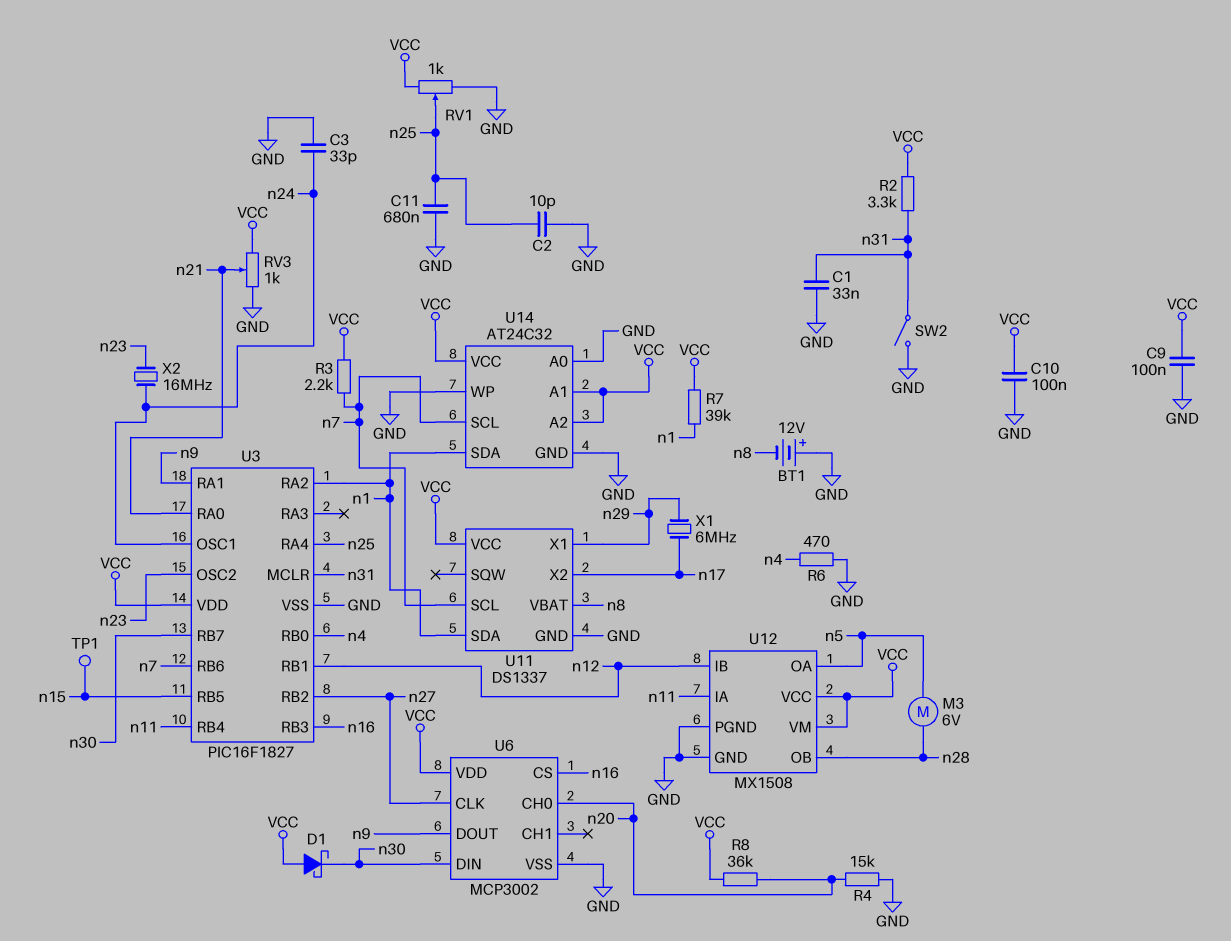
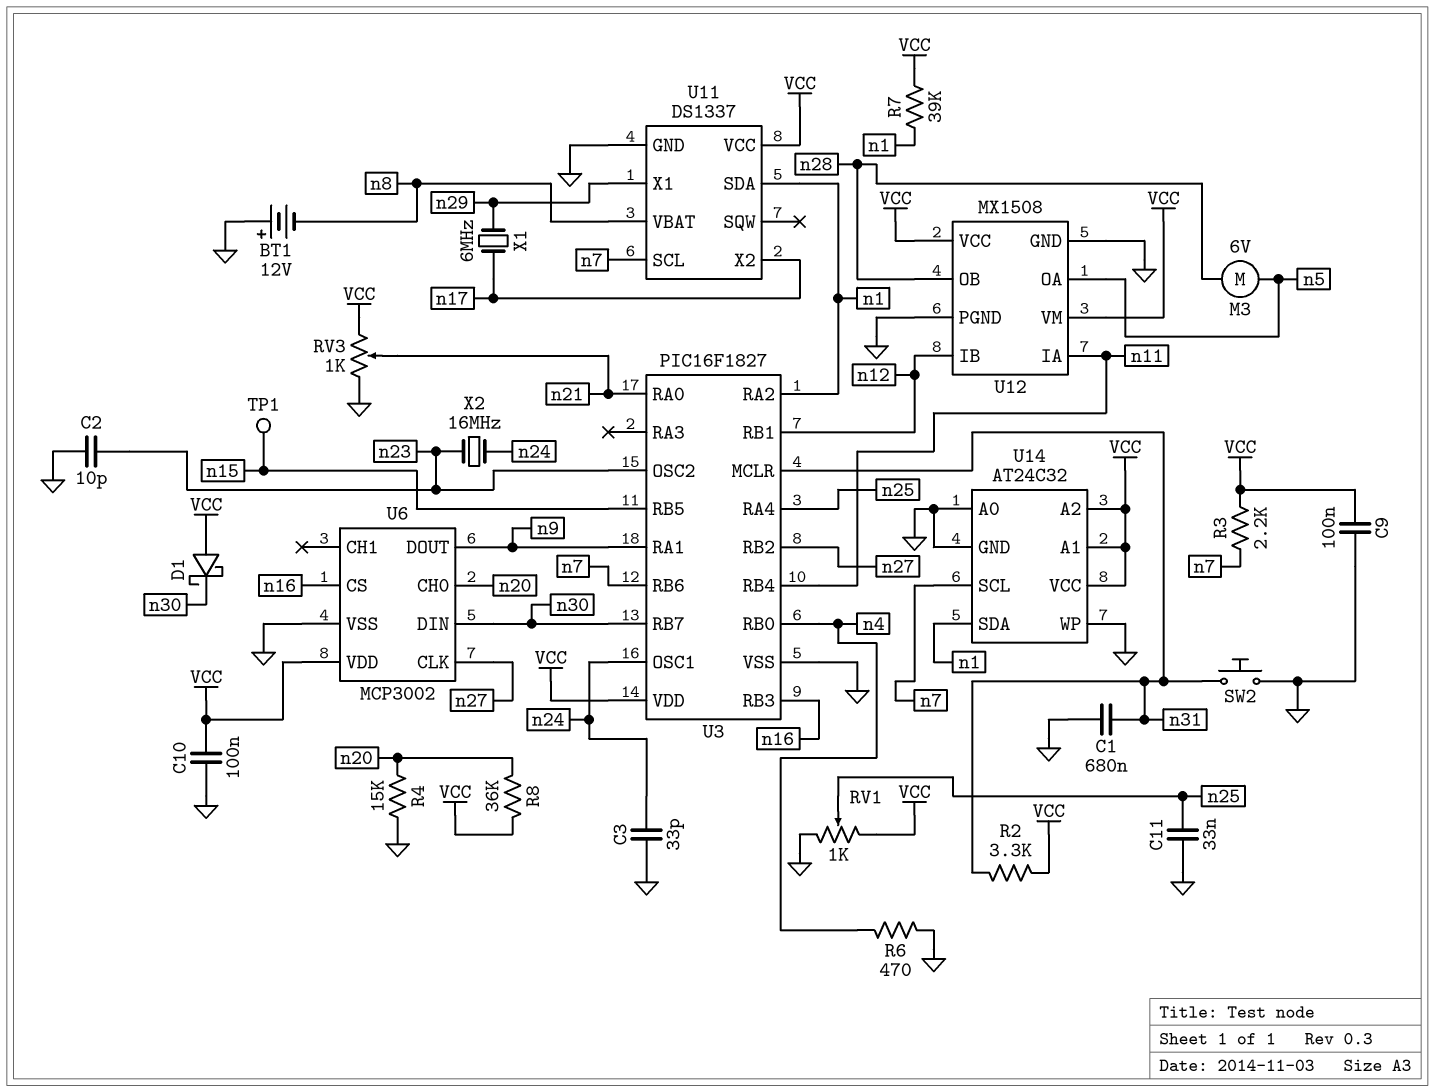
C1: 33nF (GND, n31) -> 680nF (GND, n31)
C2: 10pF (GND, n25) -> 10pF (GND, n23)
C11: 680nF (GND, n25) -> 33nF (GND, n25)
SW2: switch (GND, n31) -> button (GND, n31)

